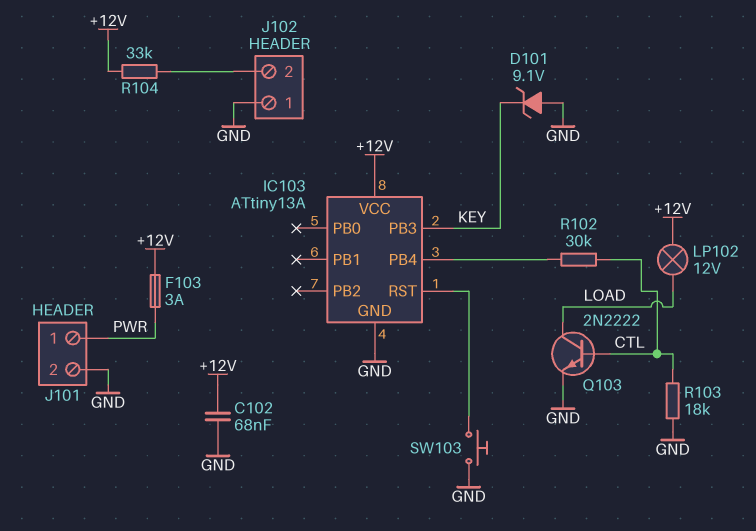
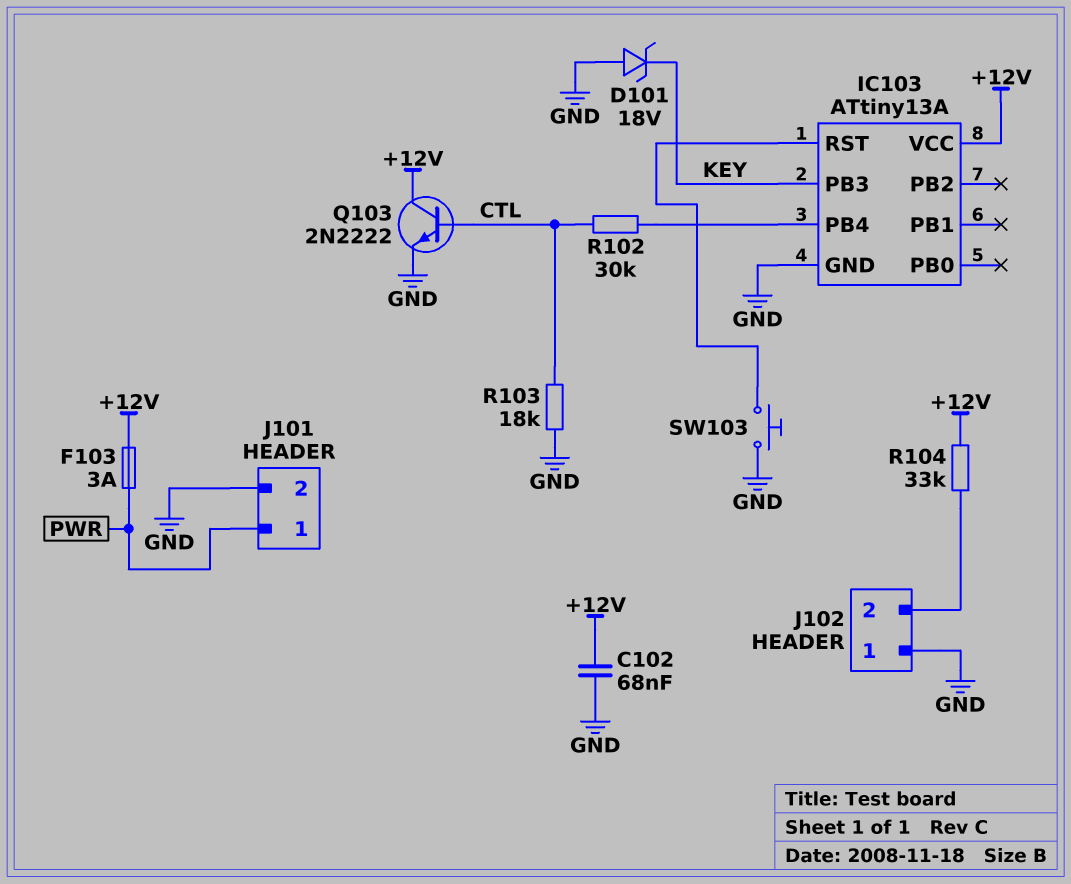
D101: zener 9.1V (A GND, K KEY) -> zener 18V (A GND, K KEY)
LP102: lamp 12V (+12V, LOAD) -> none
Q103: NPN 2N2222 (B CTL, C LOAD, E GND) -> NPN 2N2222 (B CTL, C +12V, E GND)

